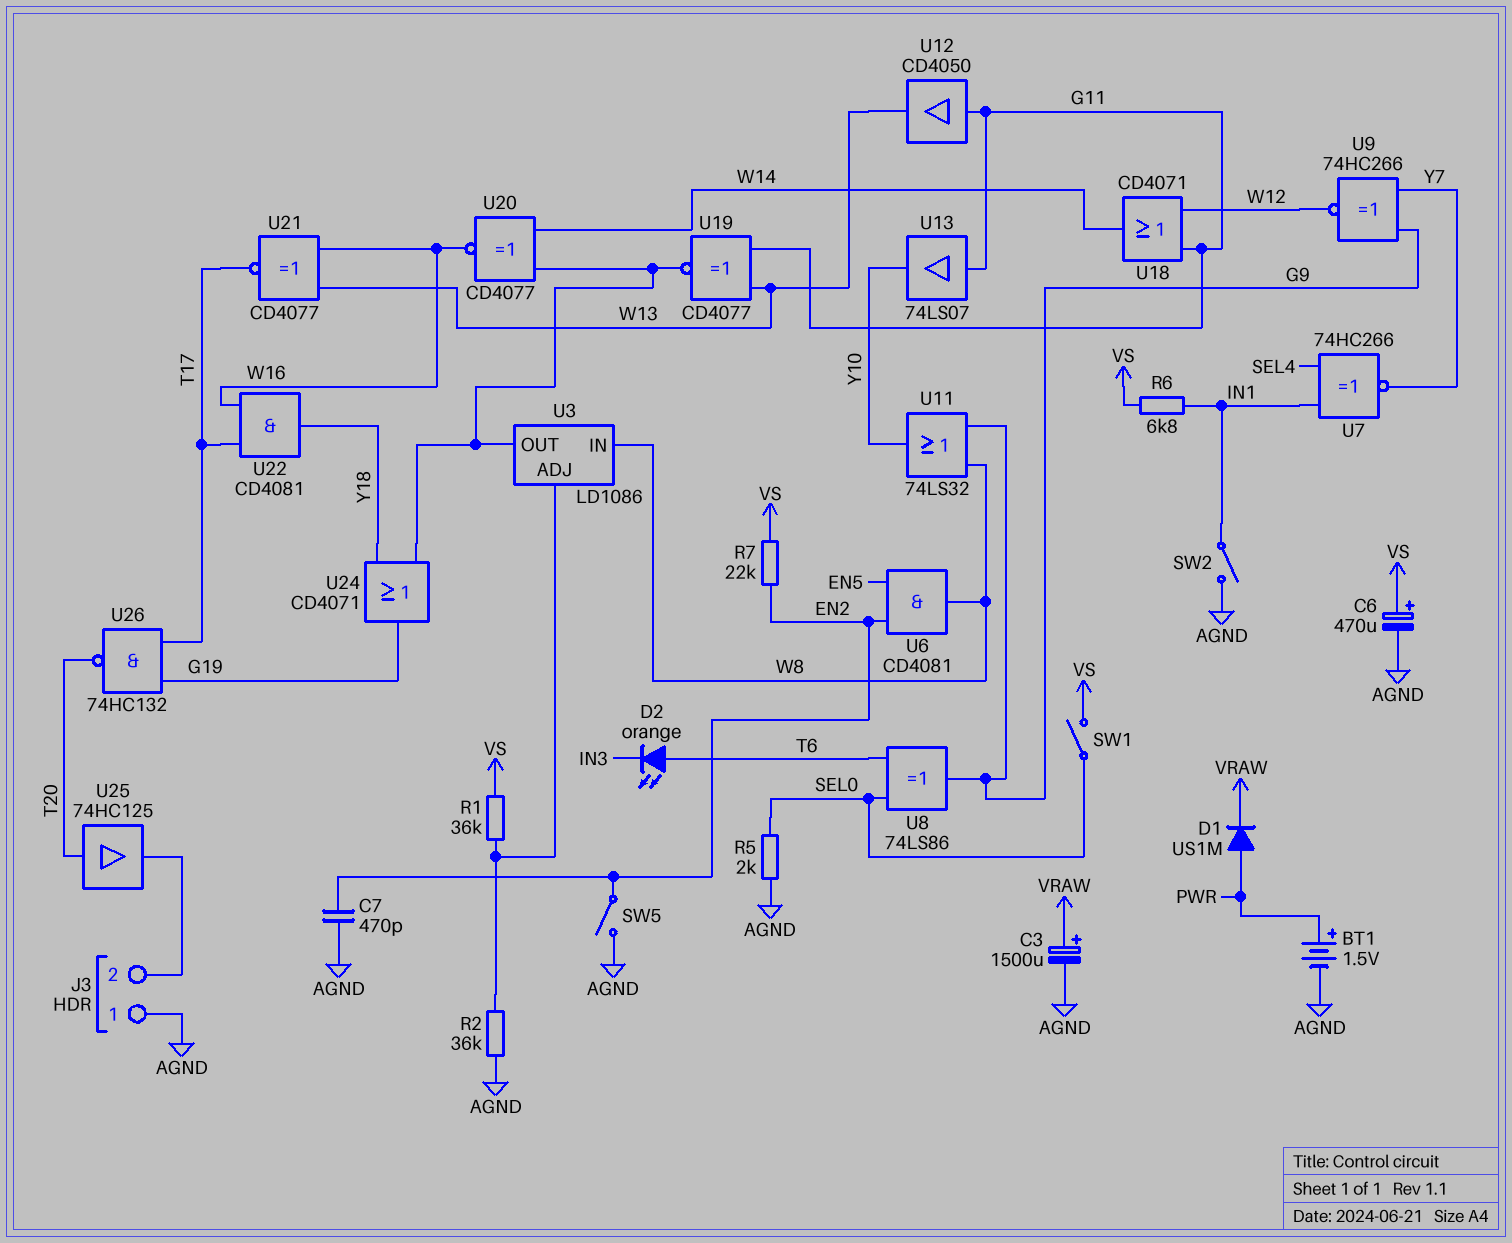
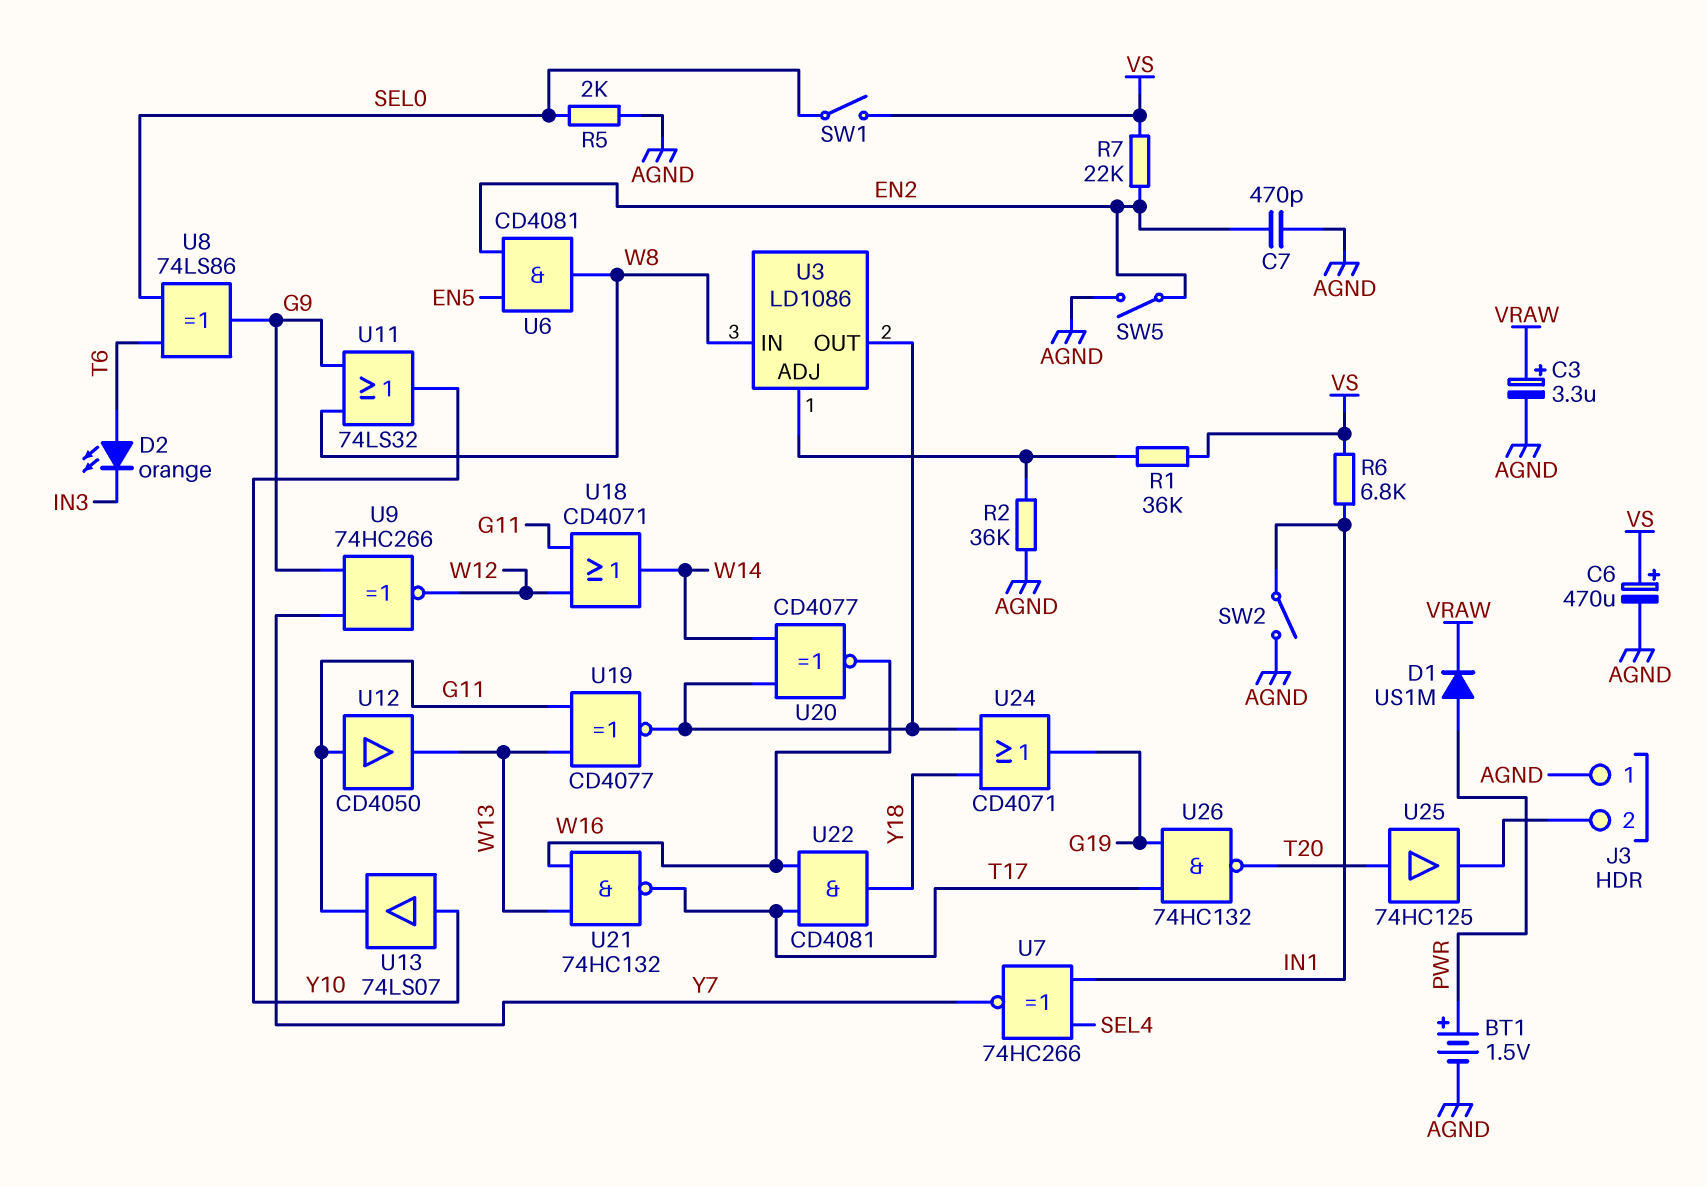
C3: 1500uF (plus VRAW, minus AGND) -> 3.3uF (plus VRAW, minus AGND)
U13: buffer 74LS07 (in G11, out Y10) -> buffer 74LS07 (in Y10, out G11)
U21: XNOR CD4077 (in W13, in W16, out T17) -> NAND 74HC132 (in W13, in W16, out T17)

